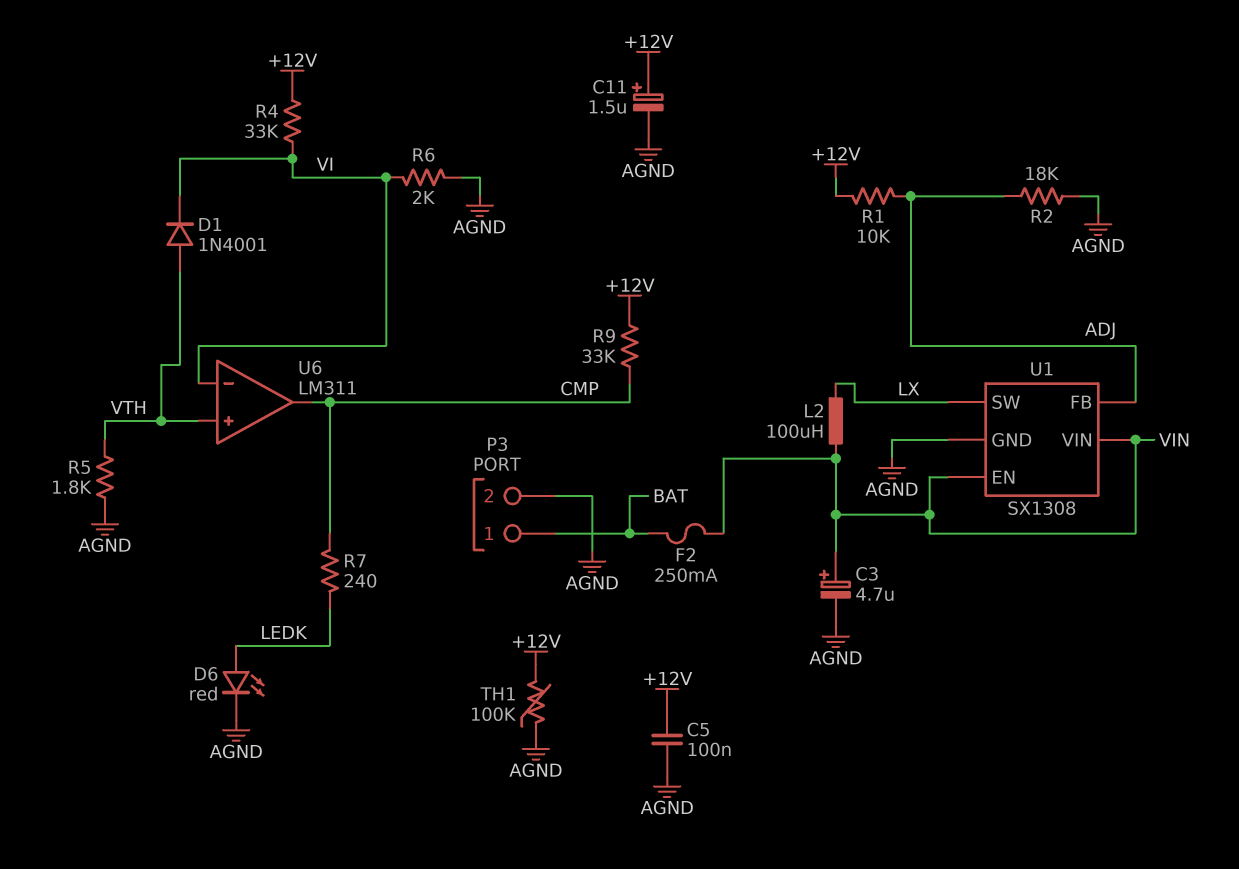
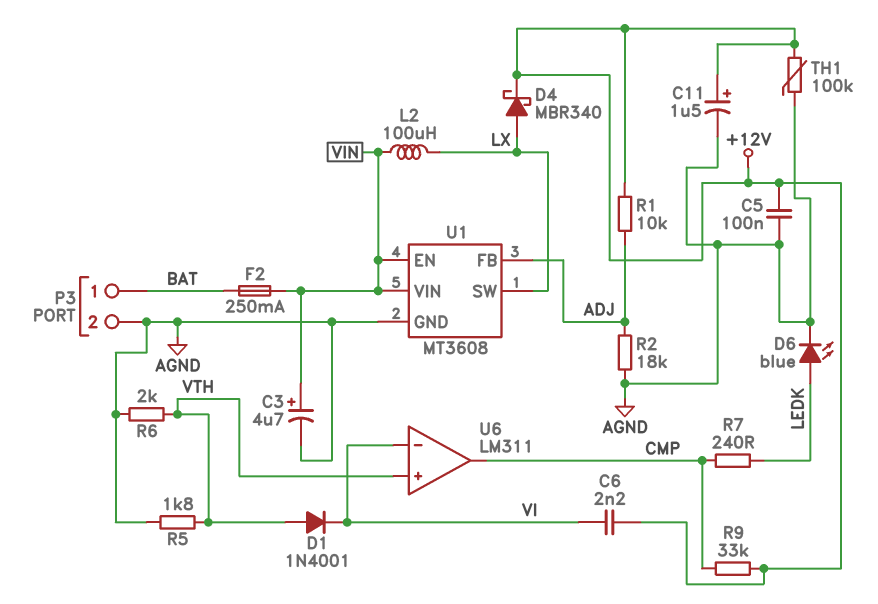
C6: none -> 2.2nF (+12V, VI)
D4: none -> schottky MBR340 (A LX, K +12V)
D6: LED red (A LEDK, K AGND) -> LED blue (A LEDK, K AGND)
R4: 33k (+12V, VI) -> none
R6: 2k (AGND, VI) -> 2k (AGND, VTH)
U1: SX1308 -> MT3608

